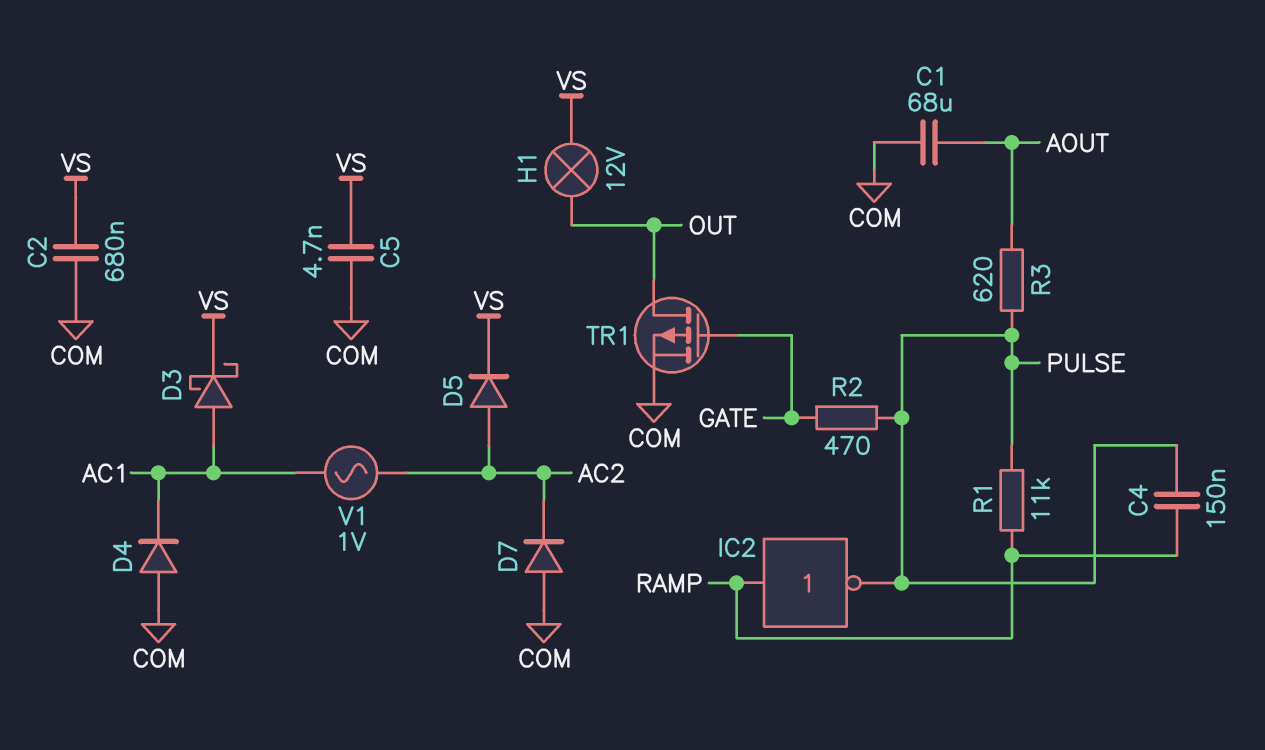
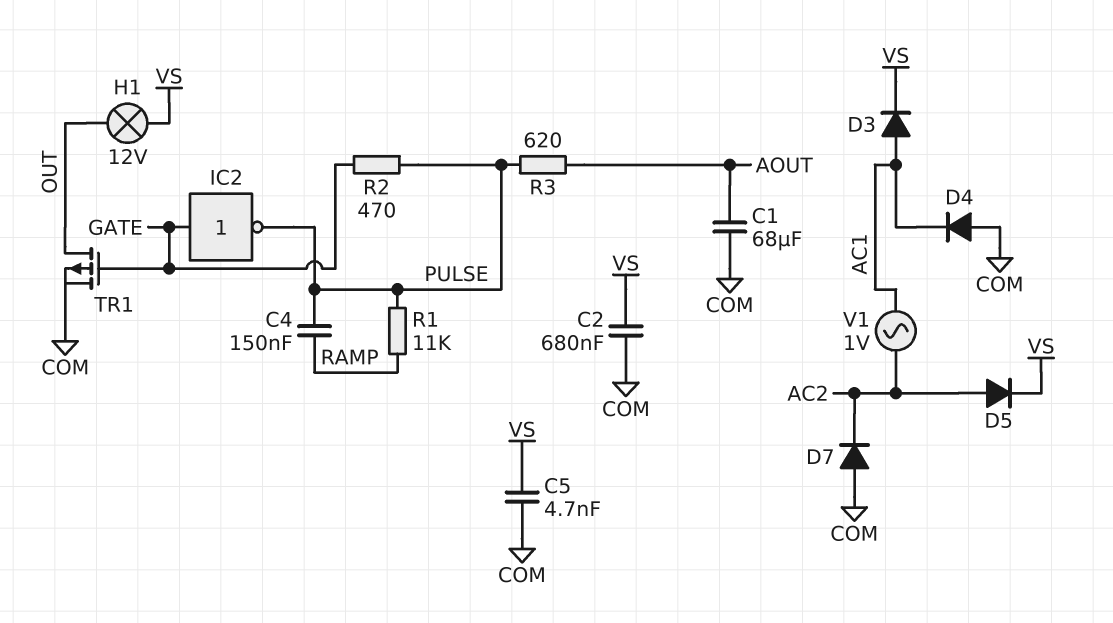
D3: schottky (A AC1, K VS) -> diode (A AC1, K VS)
IC2: NOT (in RAMP, out PULSE) -> NOT (in GATE, out PULSE)

